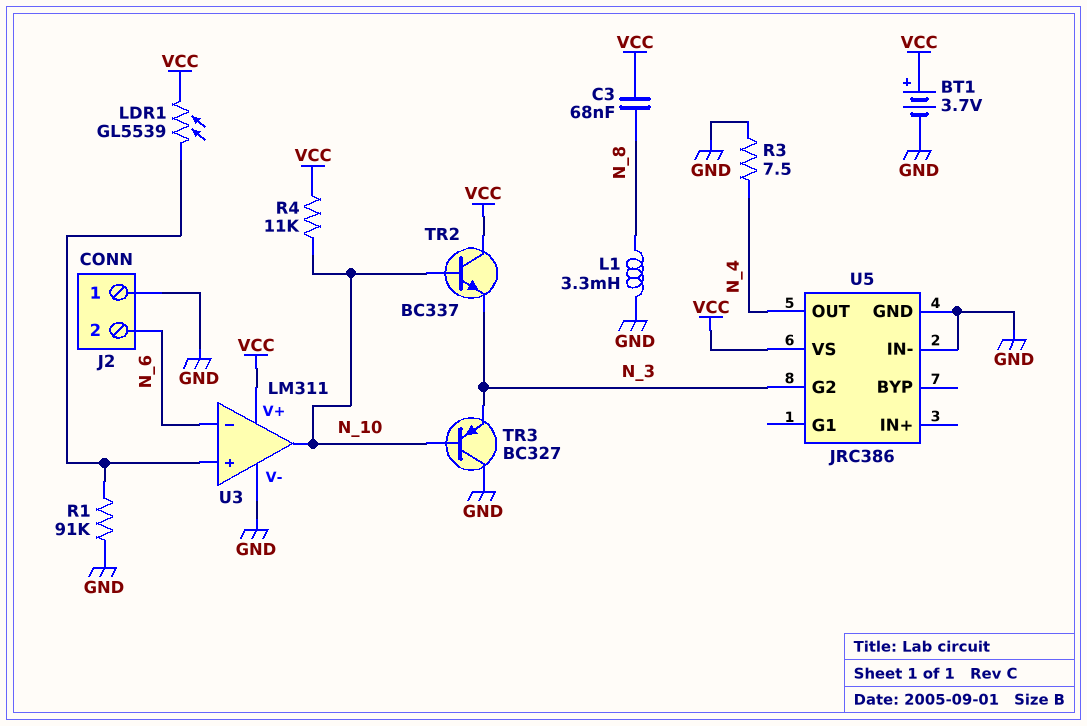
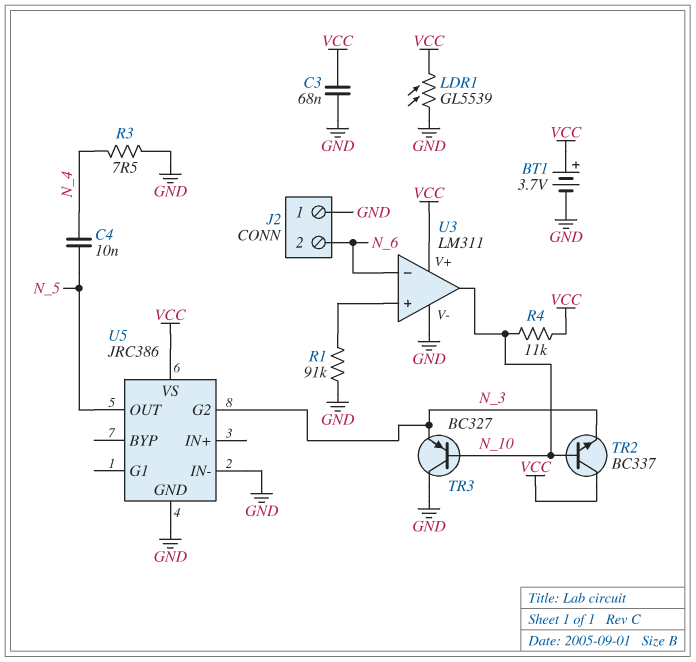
C3: 68nF (N_8, VCC) -> 68nF (GND, VCC)
C4: none -> 10nF (N_4, N_5)
L1: 3.3mH (GND, N_8) -> none
LDR1: GL5539 (U3/in+, VCC) -> GL5539 (GND, VCC)
U5 pin OUT: N_4 -> N_5

